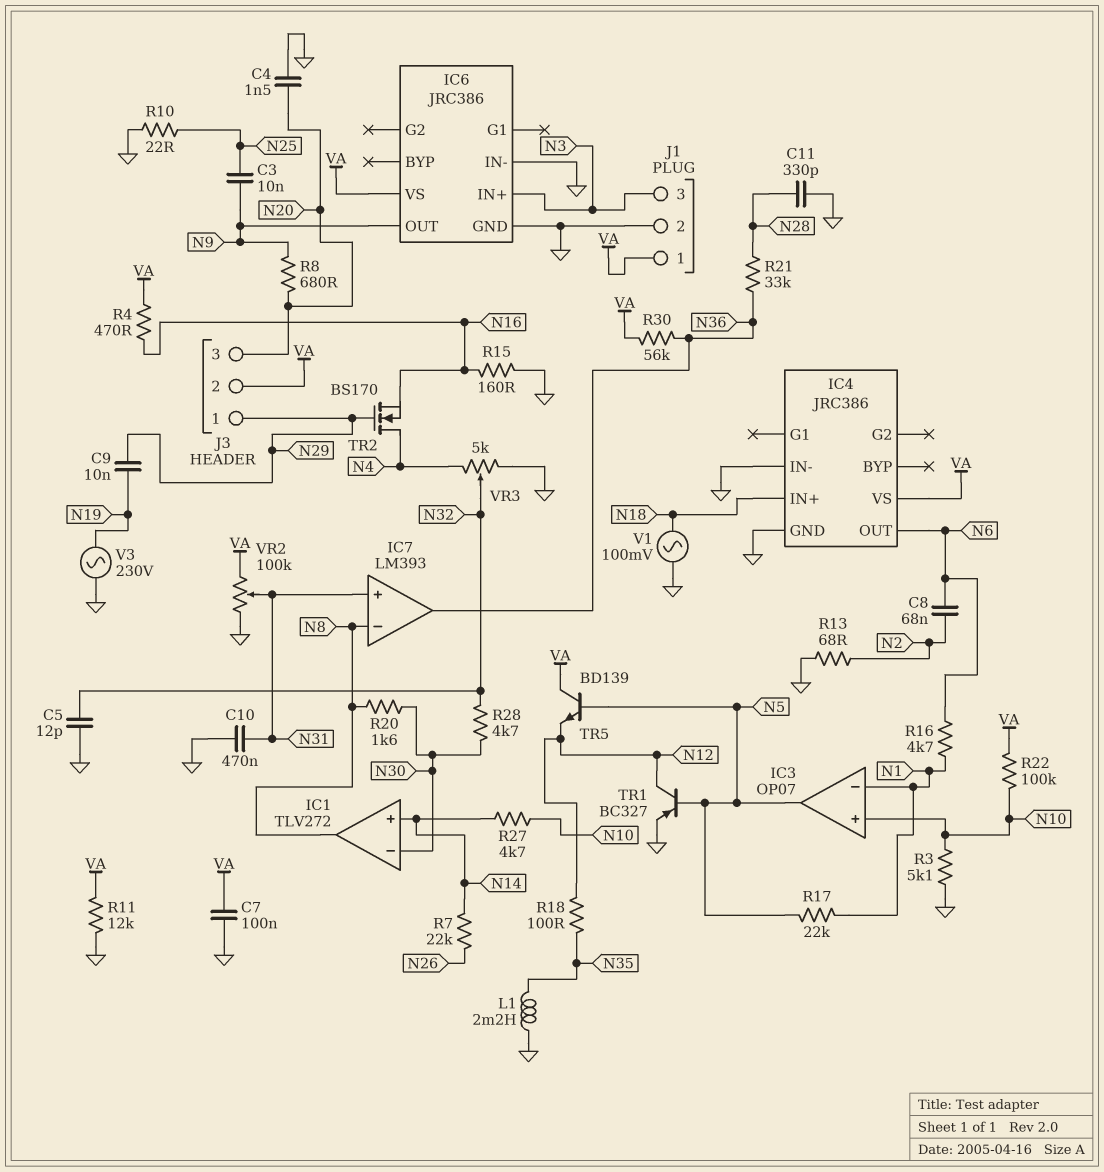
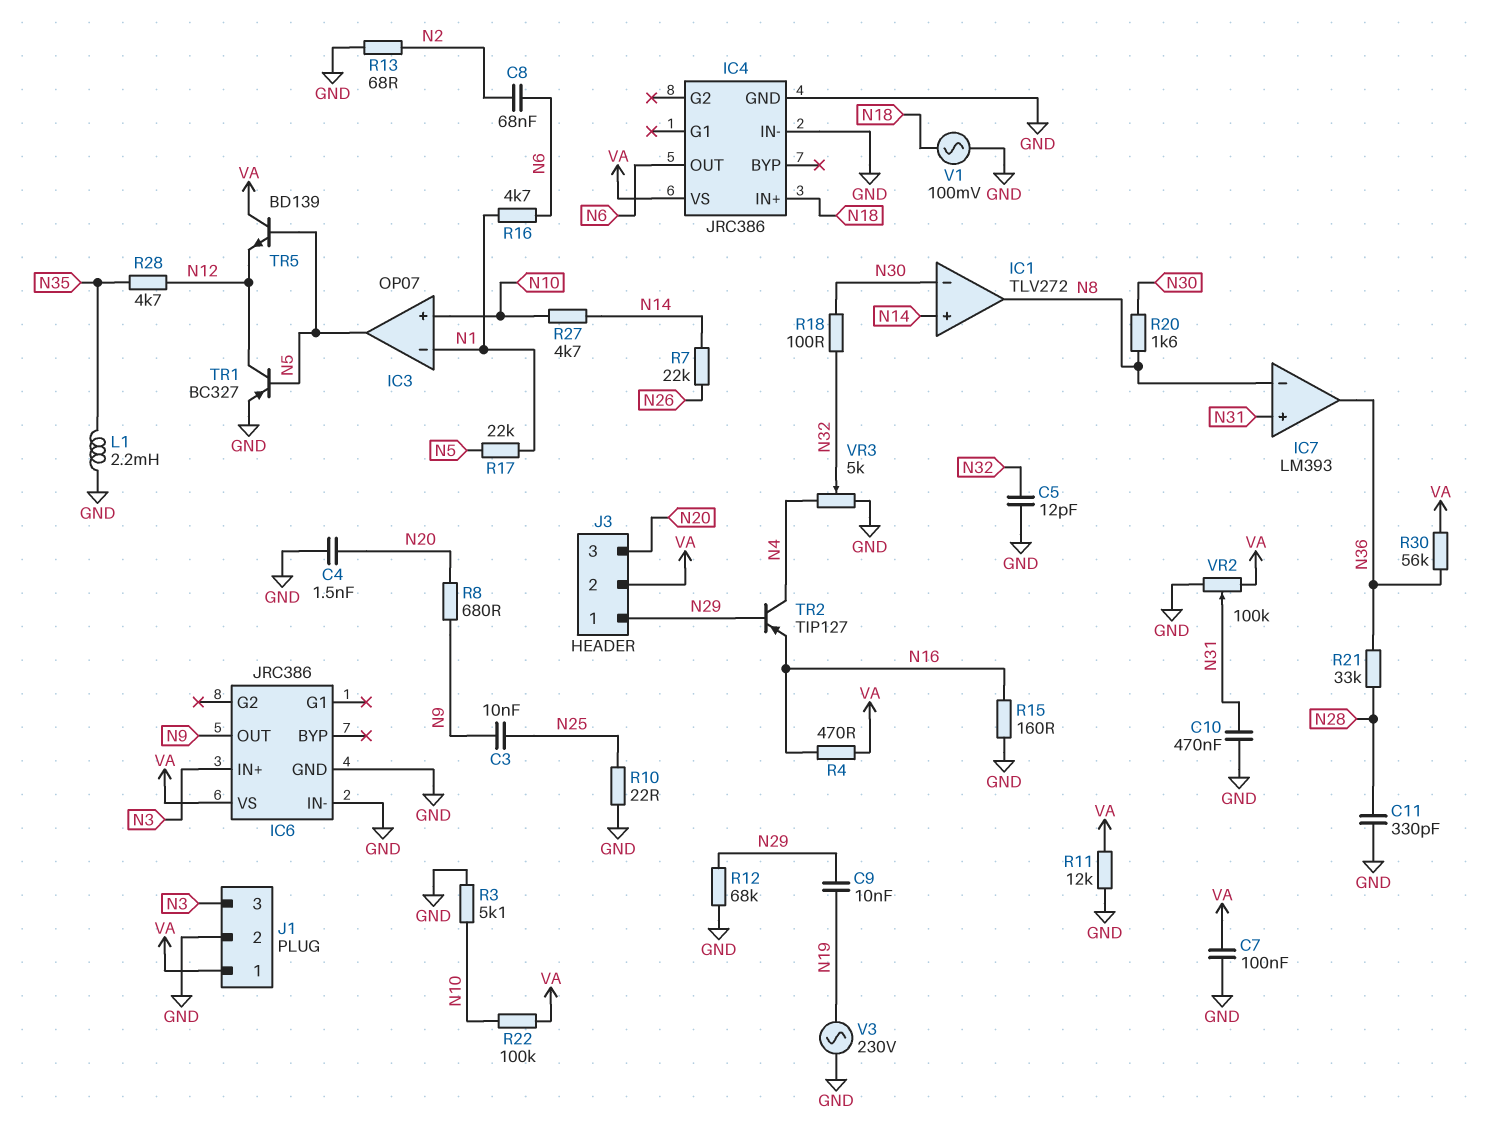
R12: none -> 68k (GND, N29)
R18: 100 (N12, N35) -> 100 (N30, N32)
R28: 4.7k (N30, N32) -> 4.7k (N12, N35)
TR2: NMOS BS170 (G N29, D N4, S N16) -> PNP TIP127 (B N29, C N4, E N16)

